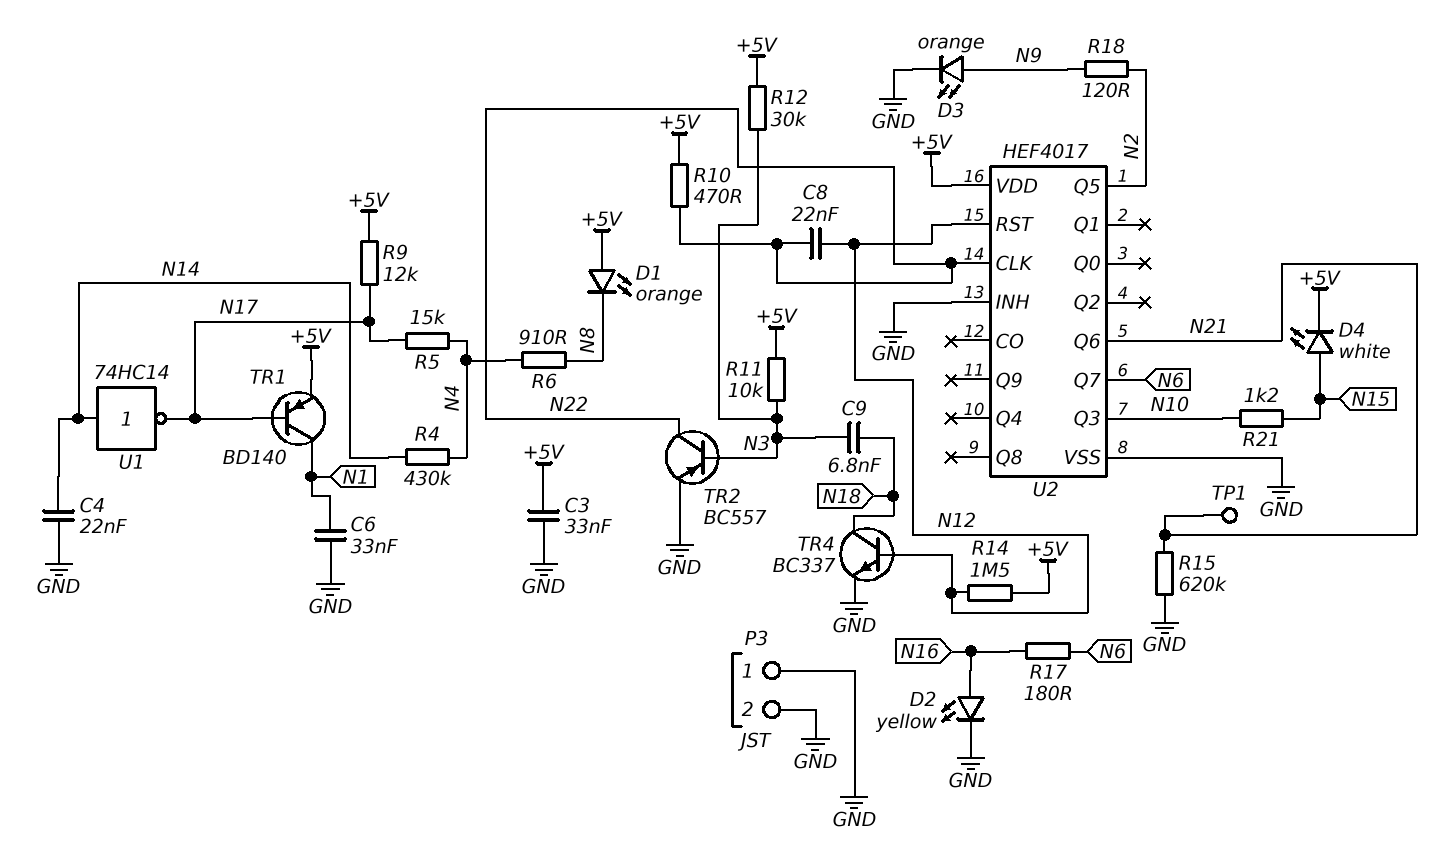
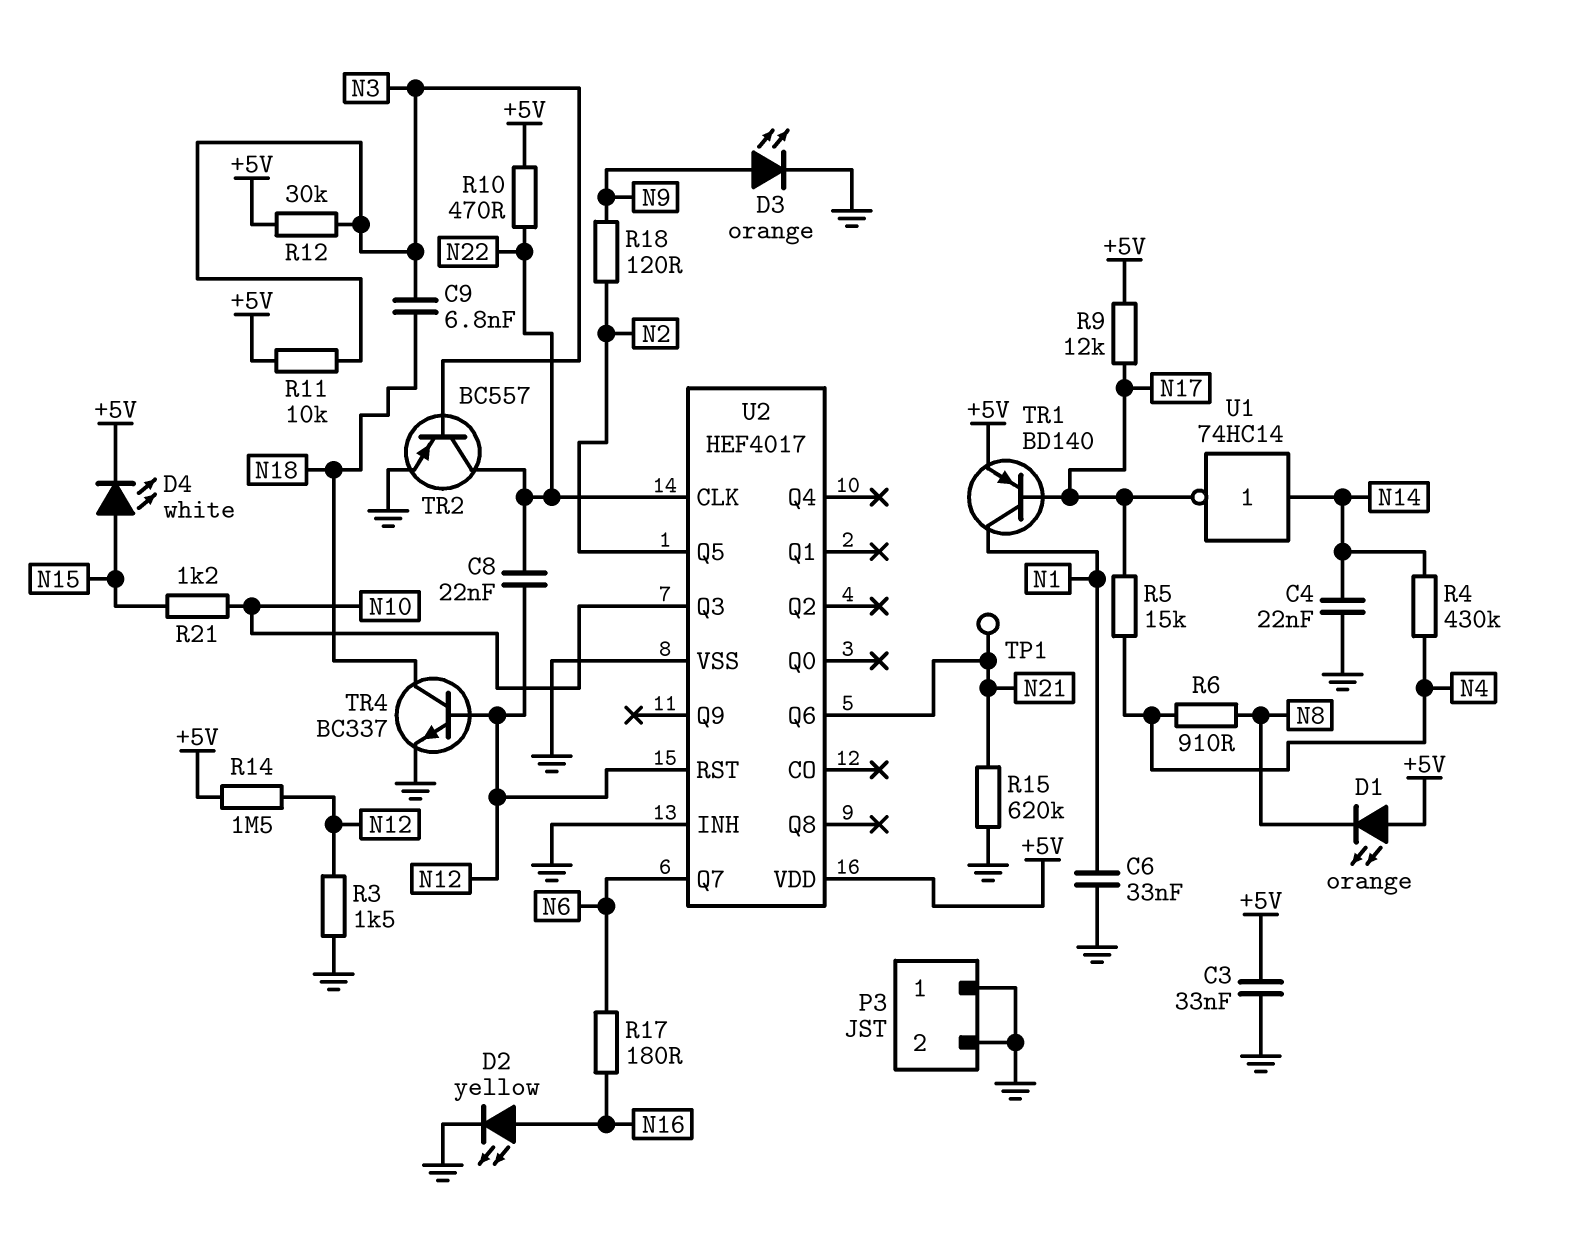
R3: none -> 1.5k (GND, N12)

